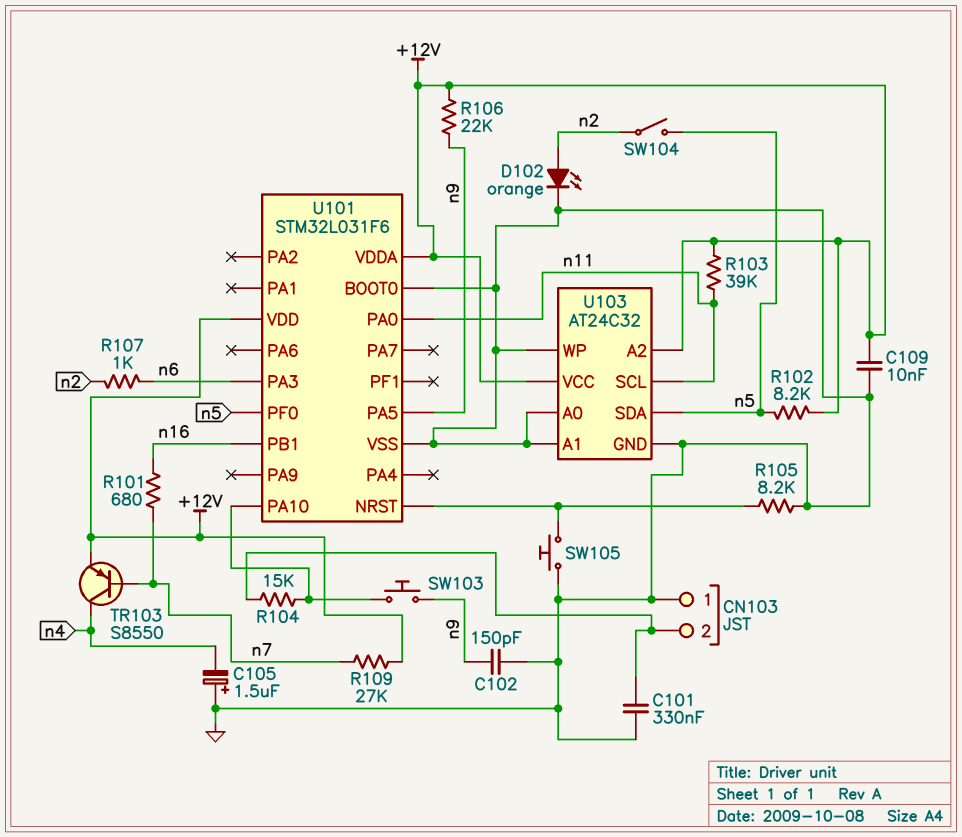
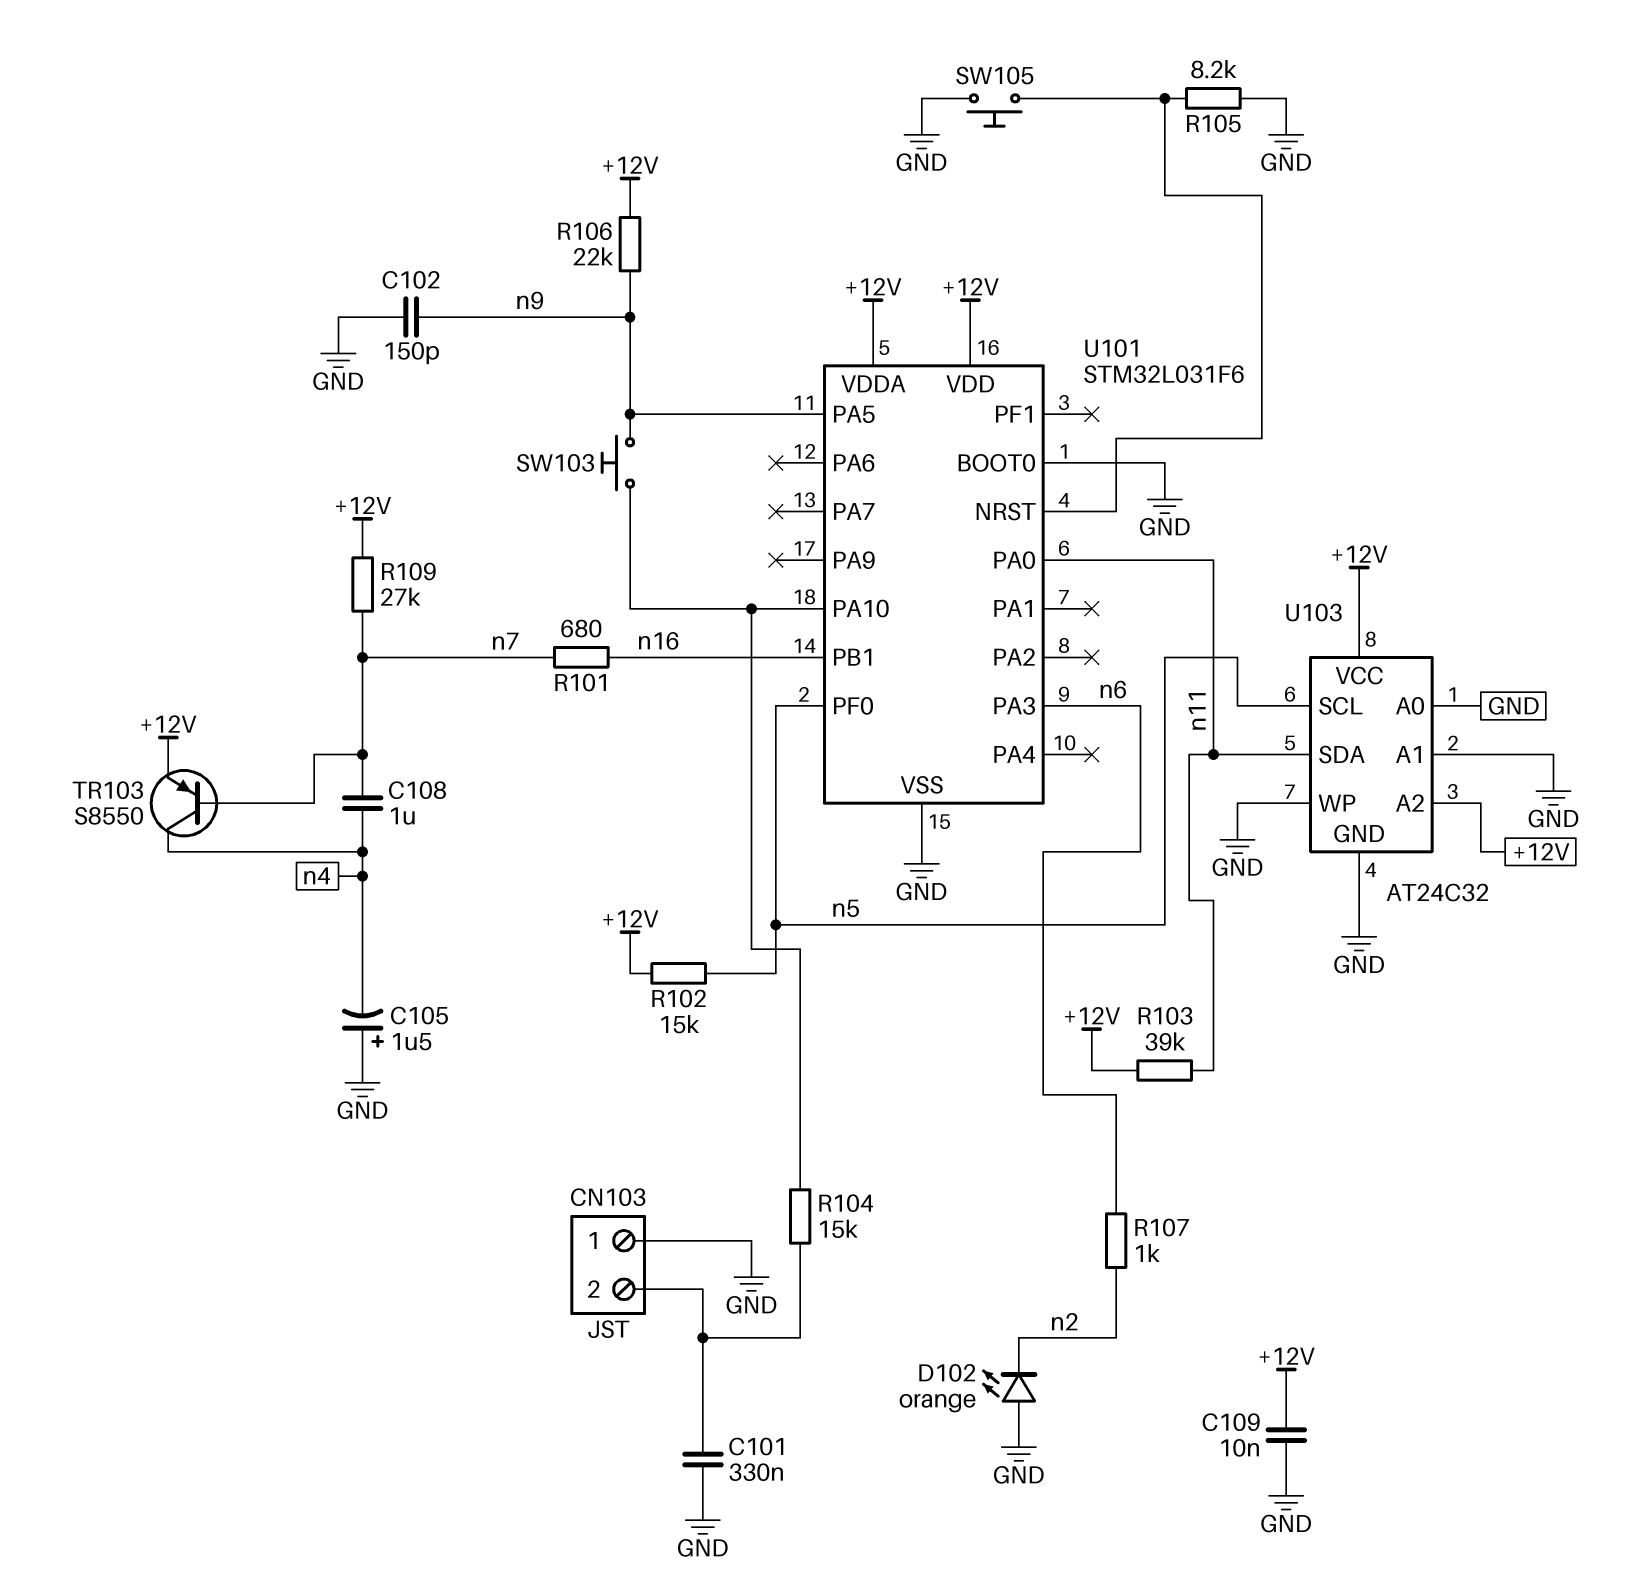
C108: none -> 1uF (n4, n7)
D102: LED orange (A n2, K GND) -> LED orange (A GND, K n2)
R102: 8.2k (+12V, n5) -> 15k (+12V, n5)
SW104: switch (n2, n5) -> none
U103 pin SCL: n11 -> n5
U103 pin SDA: n5 -> n11

